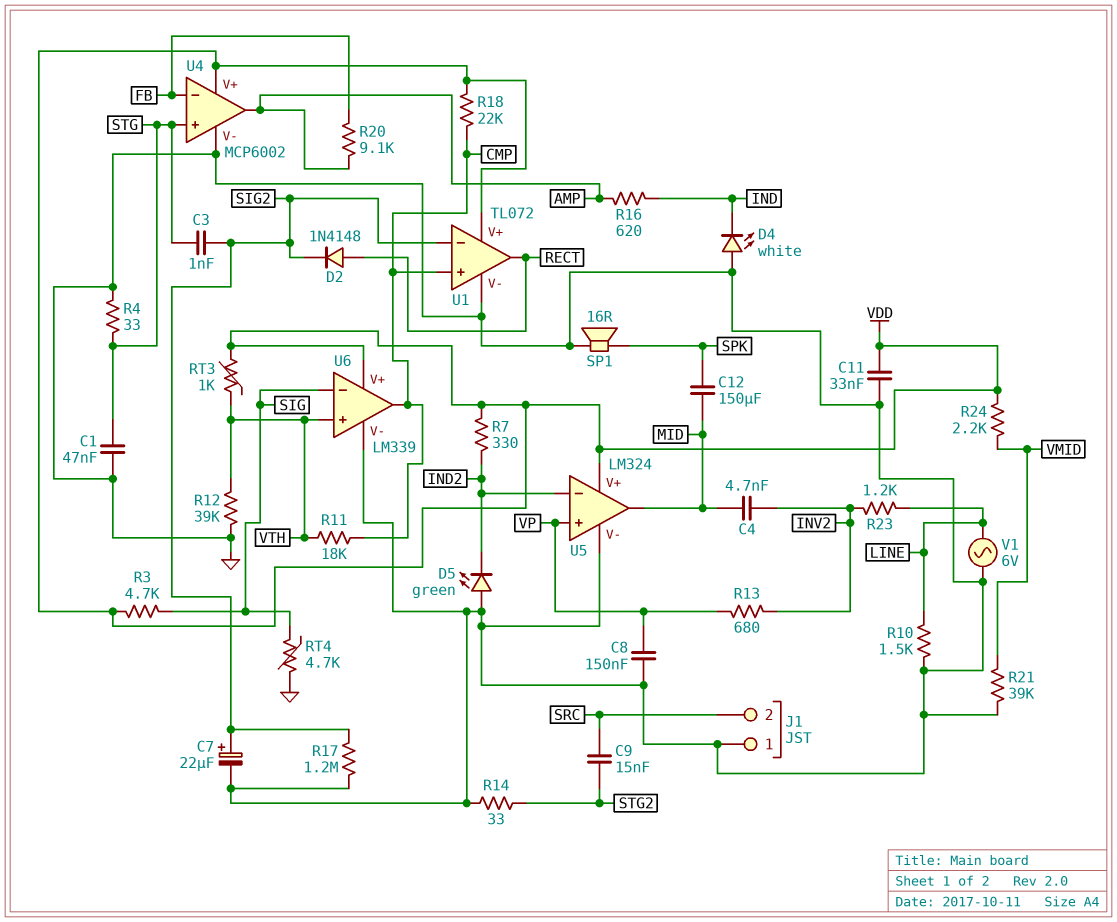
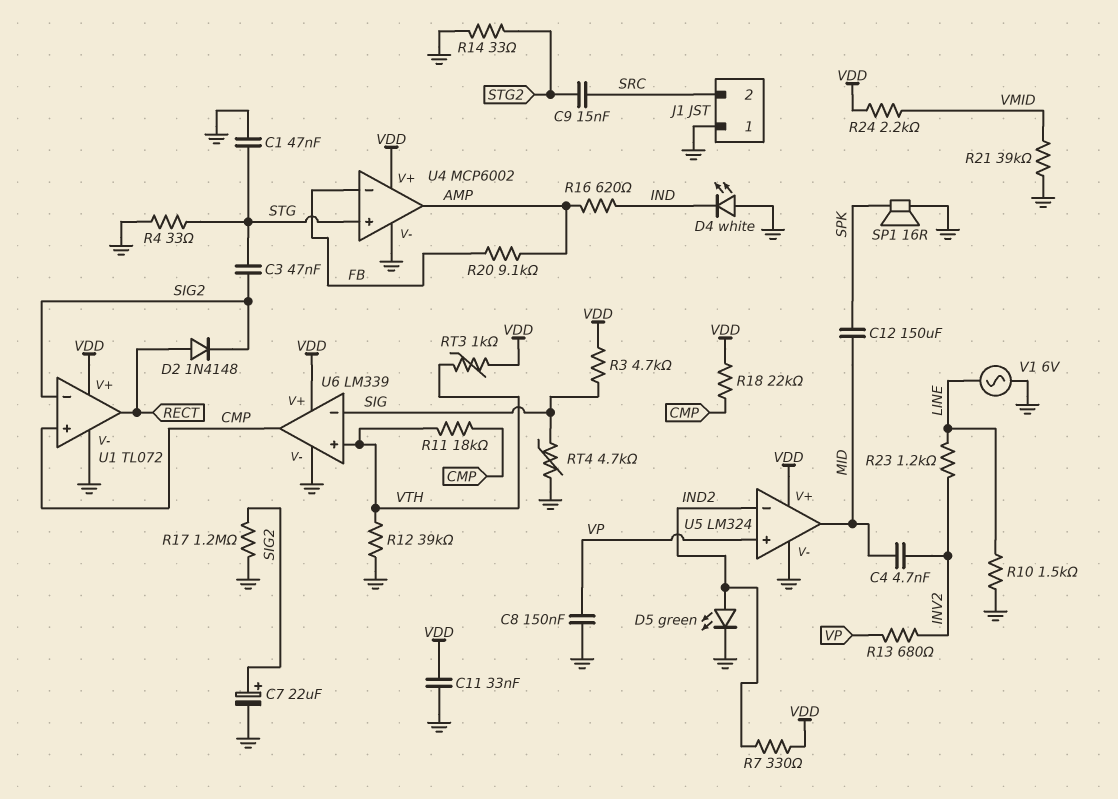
C3: 1nF (SIG2, STG) -> 47nF (SIG2, STG)
D5: LED green (A GND, K IND2) -> LED green (A IND2, K GND)

